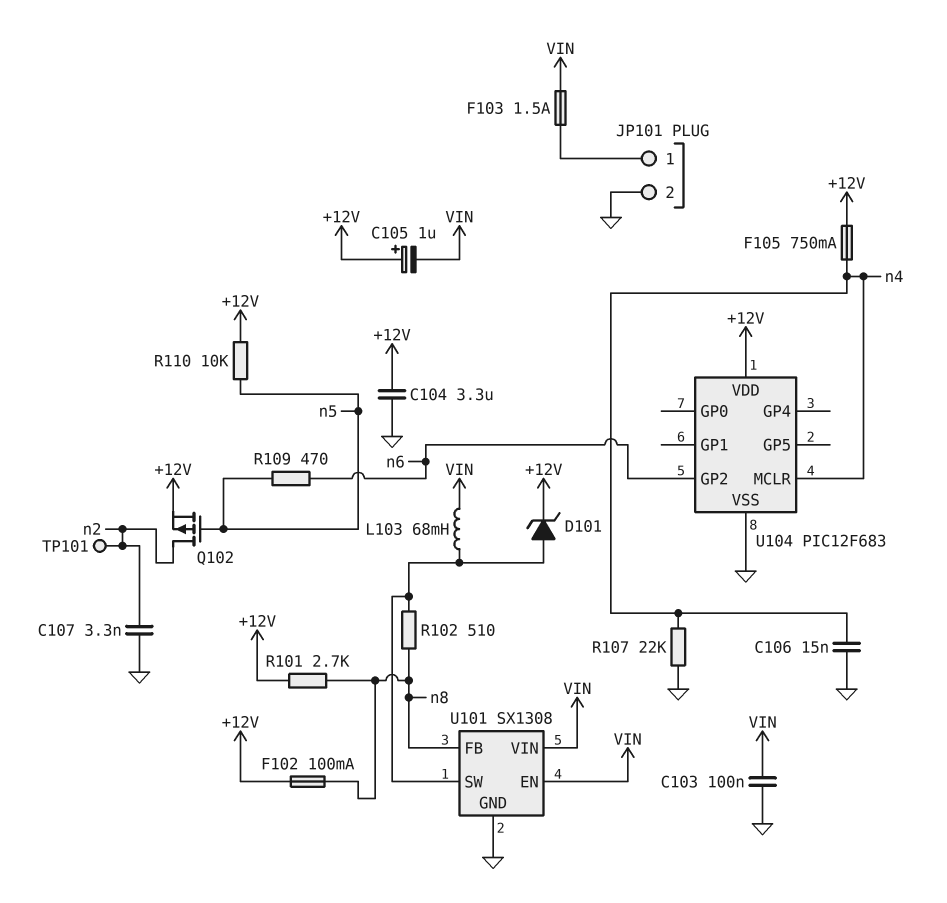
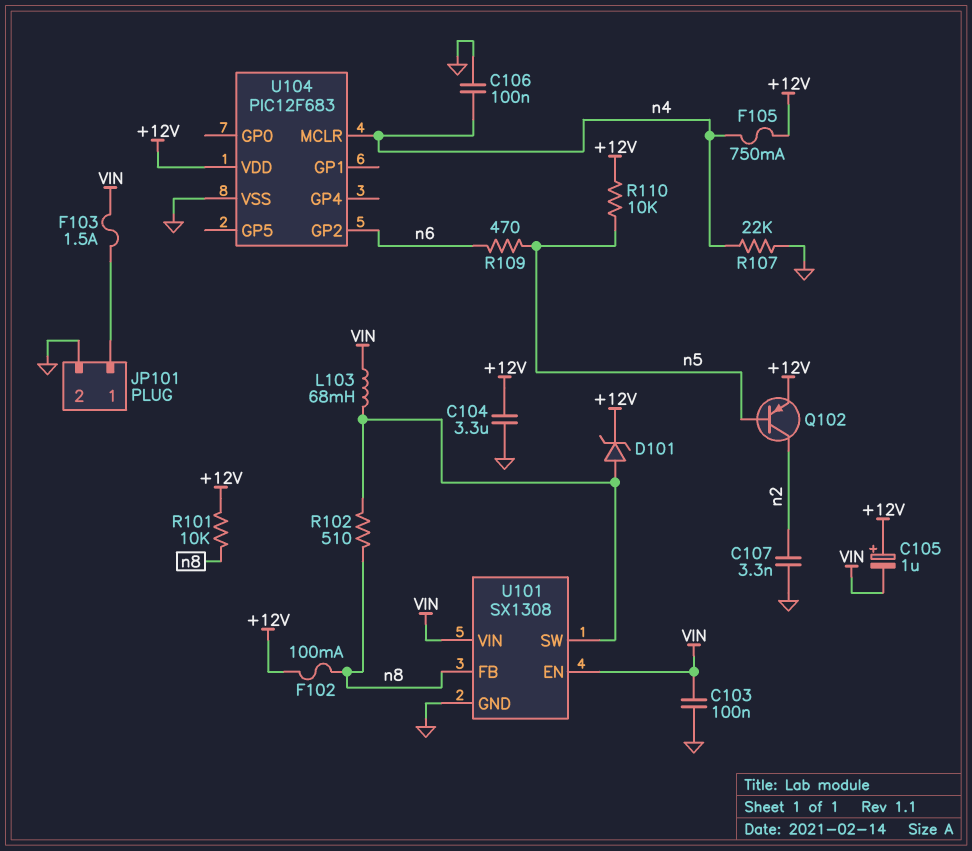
C106: 15nF (GND, n4) -> 100nF (GND, n4)
Q102: PMOS (G n5, D n2, S +12V) -> PNP (B n5, C n2, E +12V)
R101: 2.7k (+12V, n8) -> 10k (+12V, n8)
TP101: test point (n2) -> none

